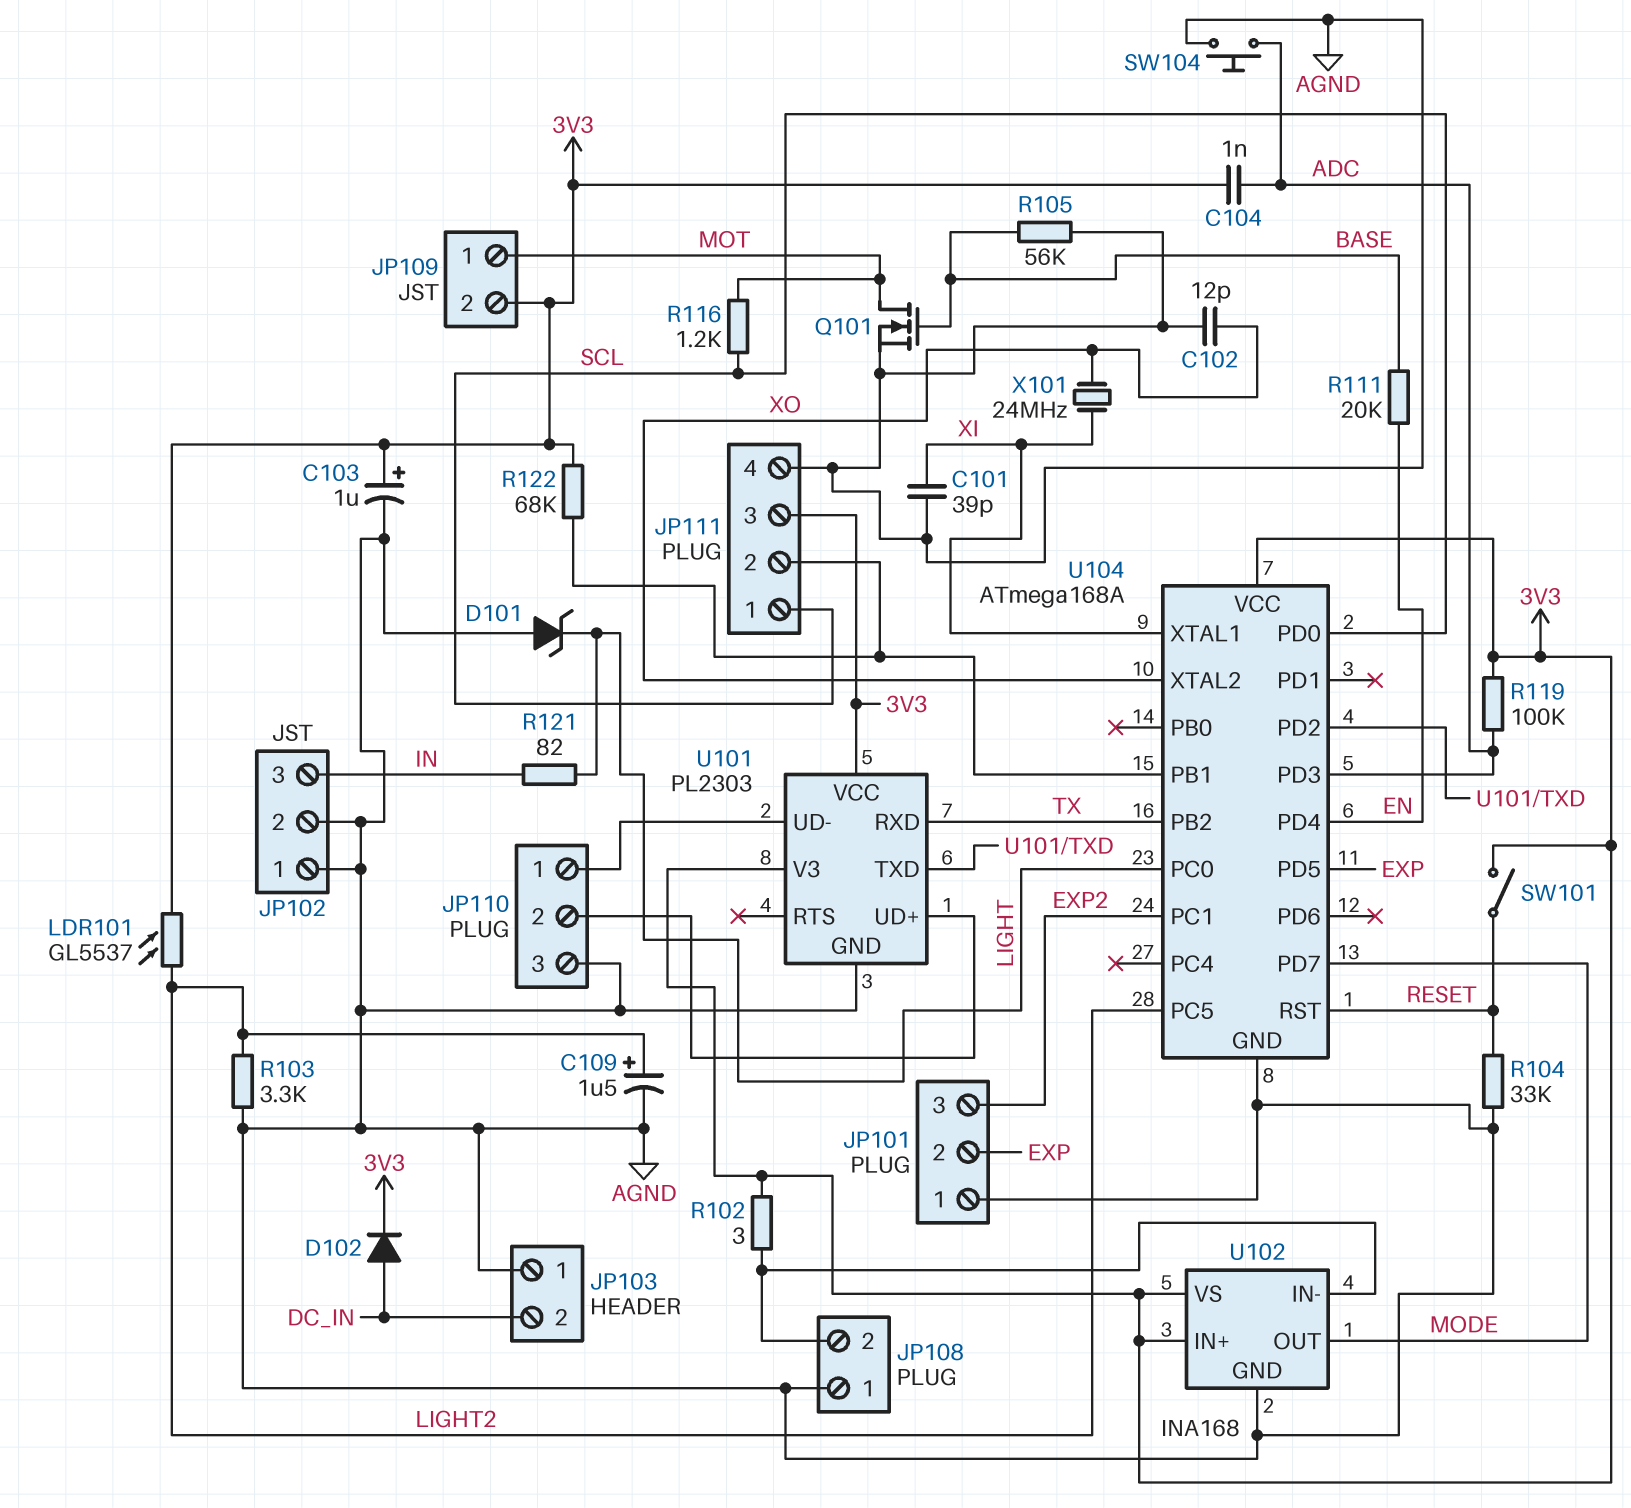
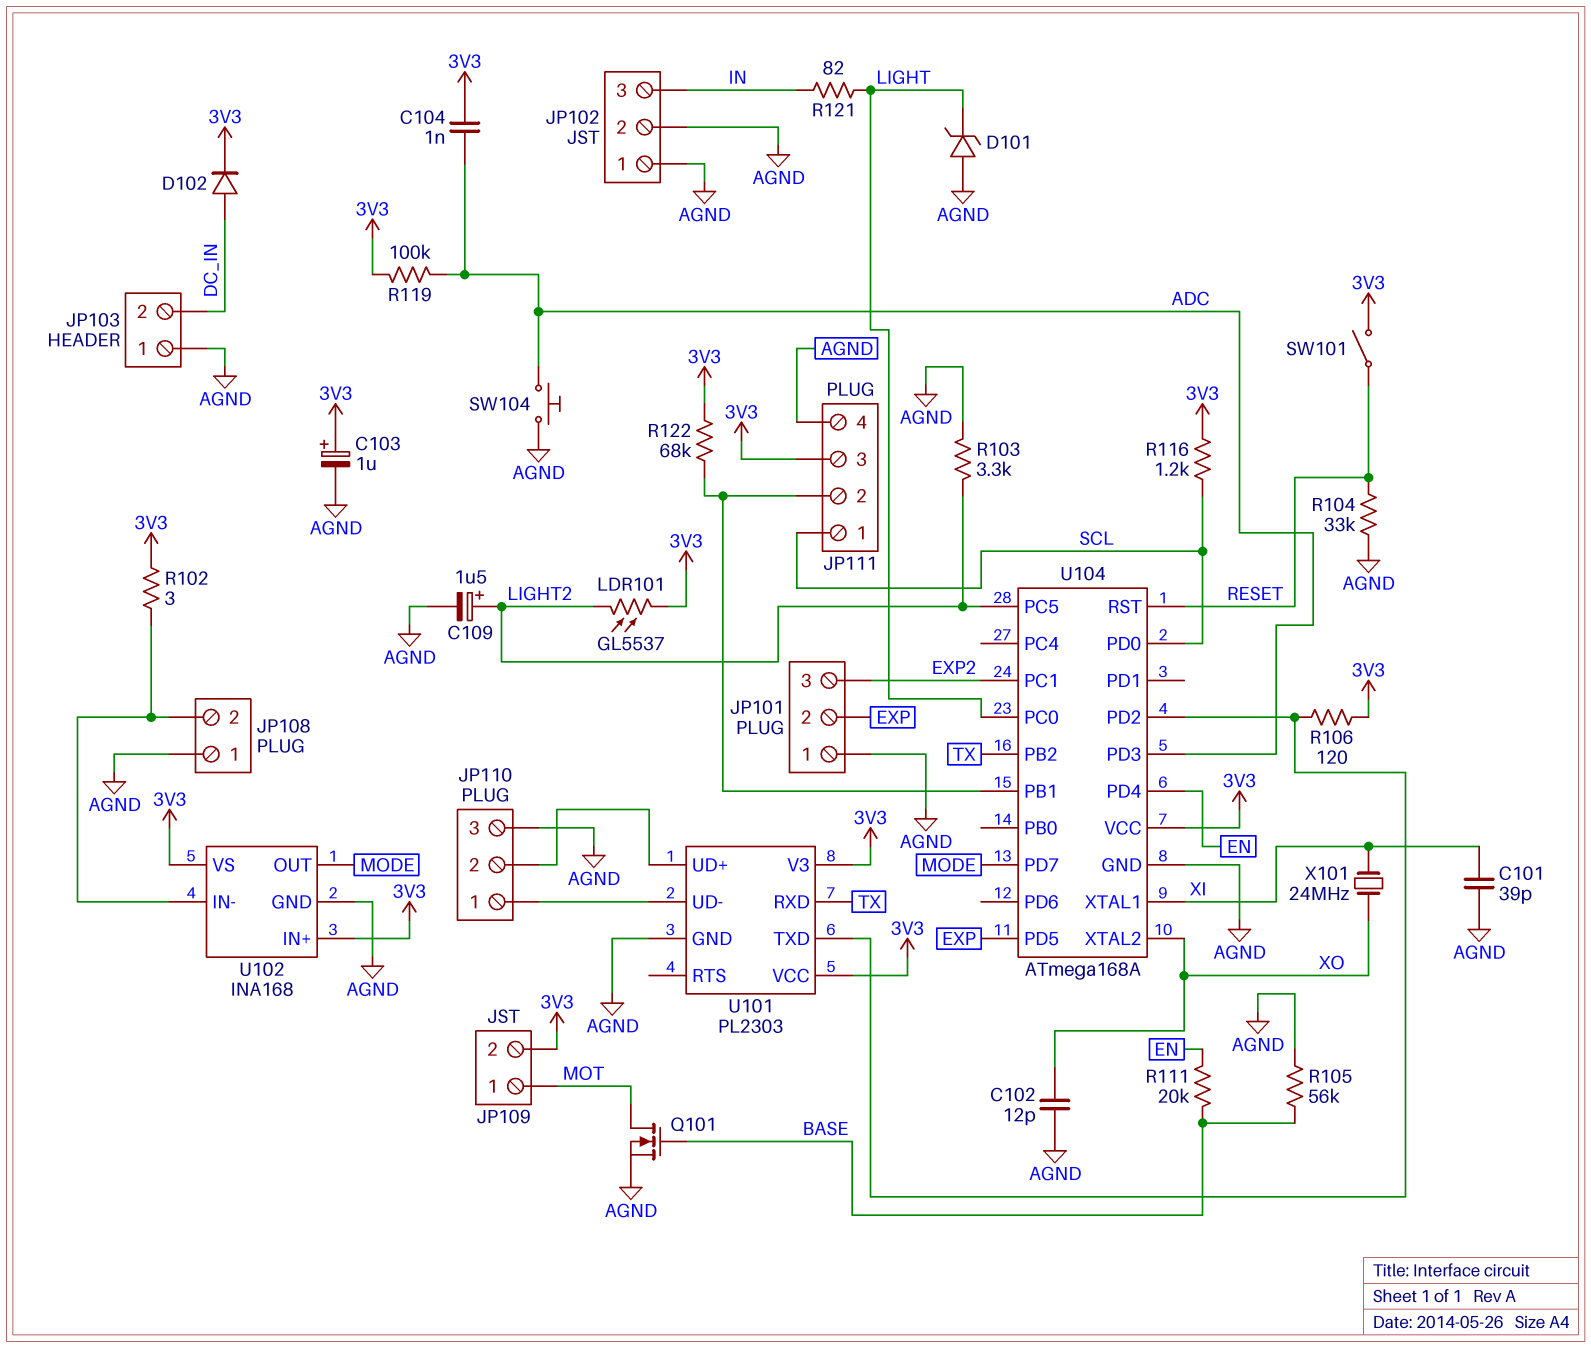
R106: none -> 120 (3V3, U101/TXD)
R116: 1.2k (MOT, SCL) -> 1.2k (3V3, SCL)

